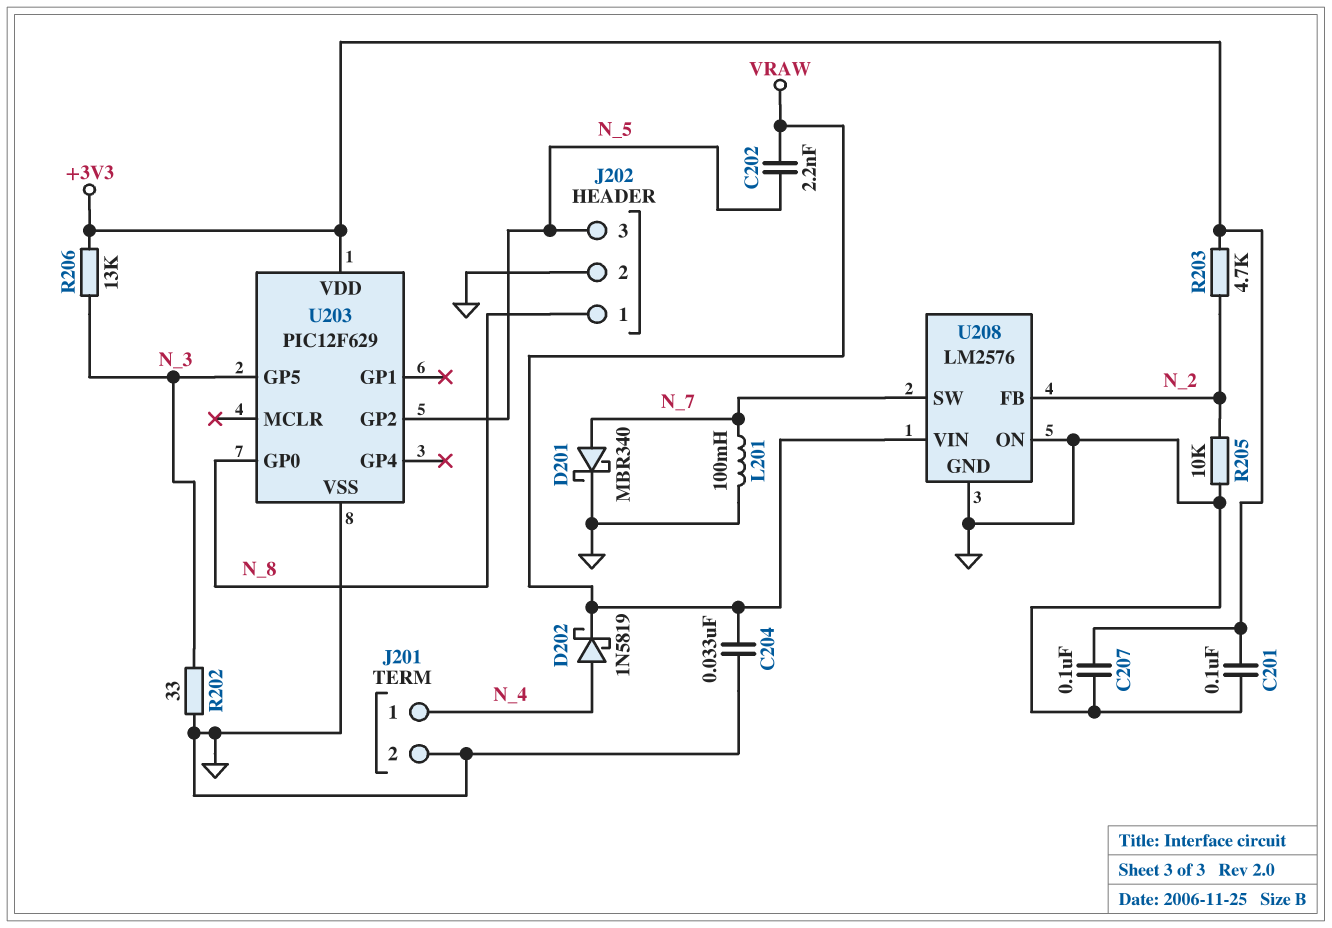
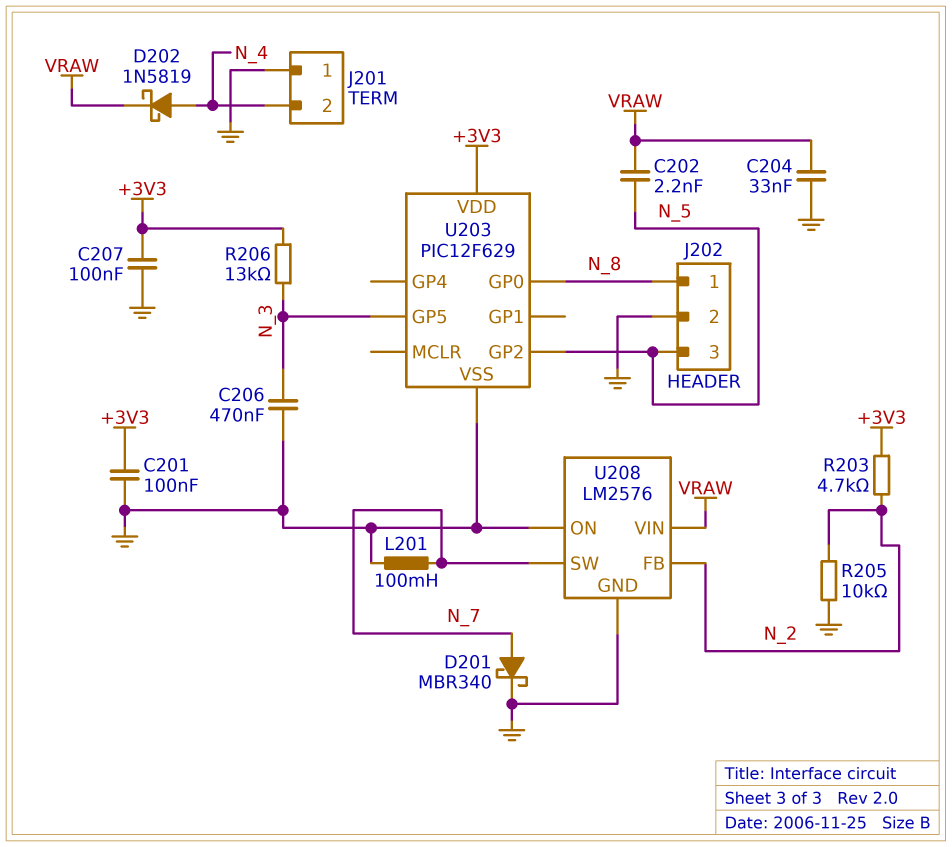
C206: none -> 470nF (GND, N_3)
J201 pin 1: N_4 -> GND
J201 pin 2: GND -> N_4
R202: 33 (GND, N_3) -> none

